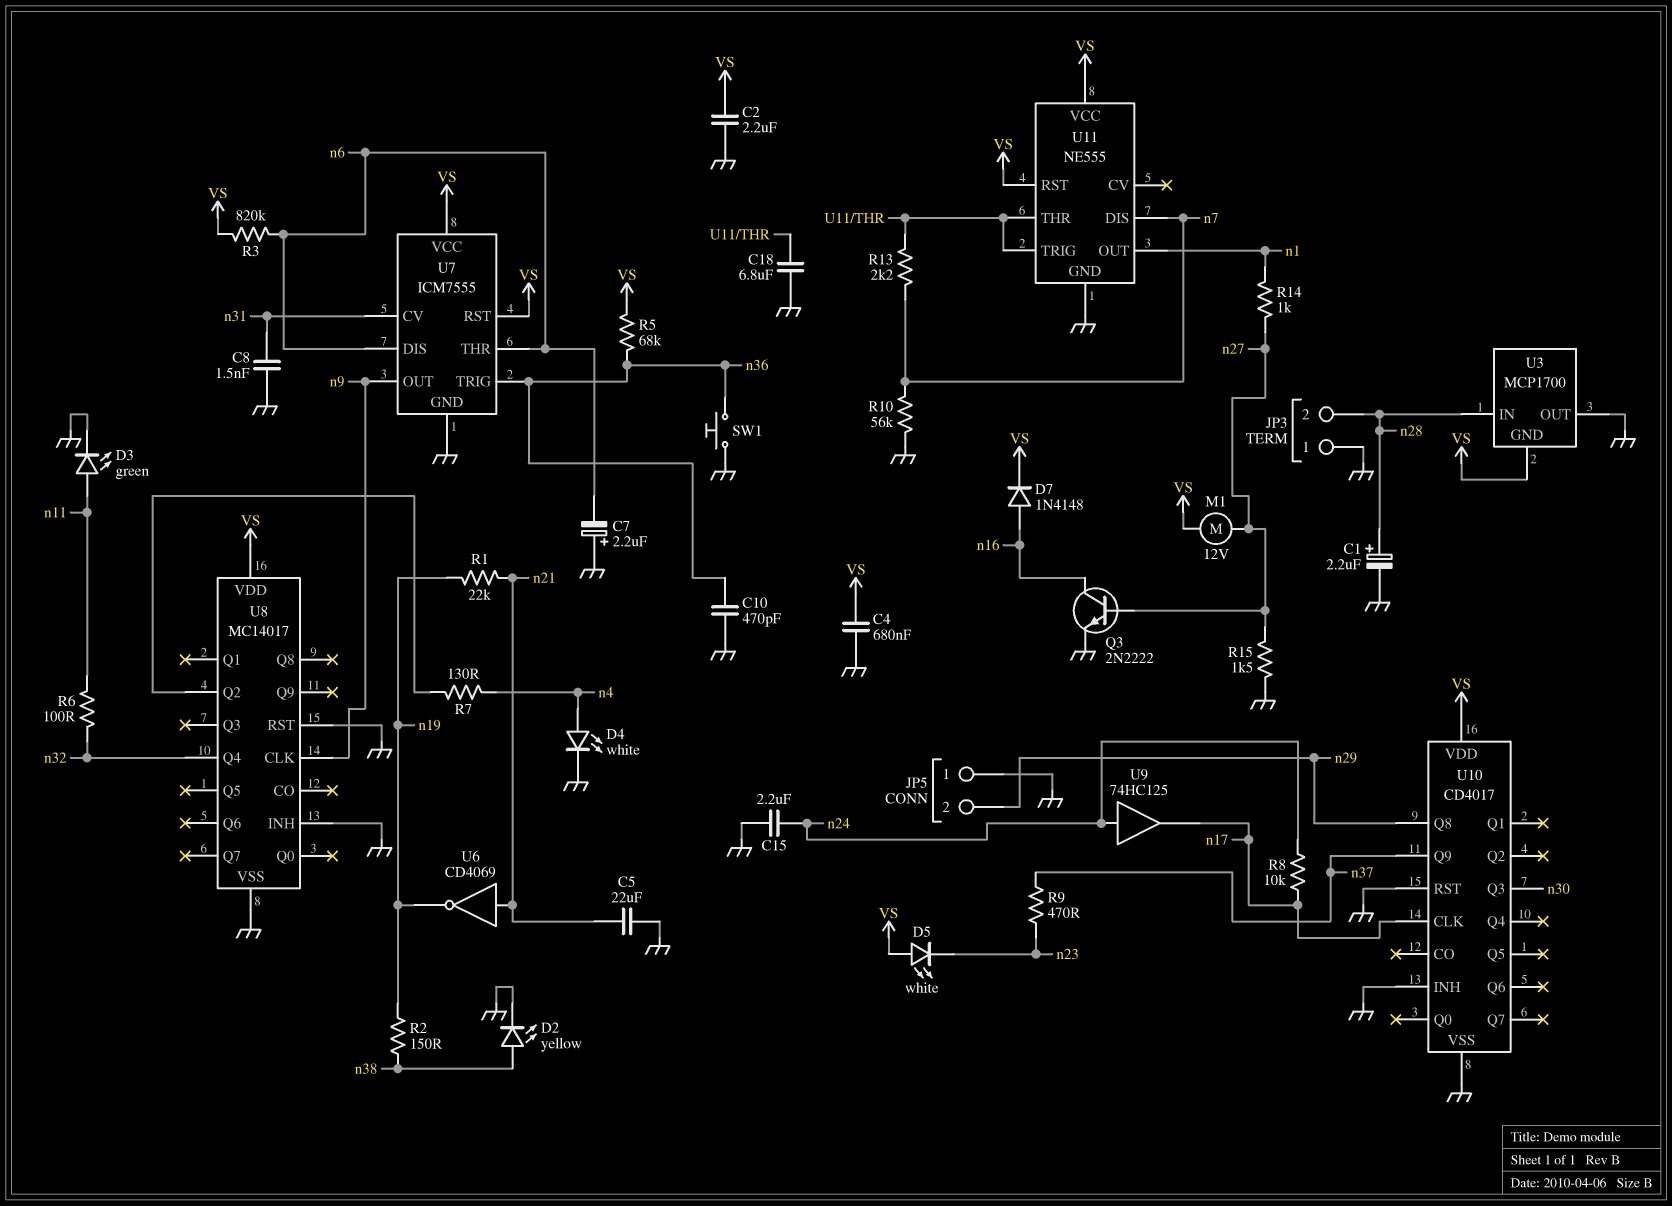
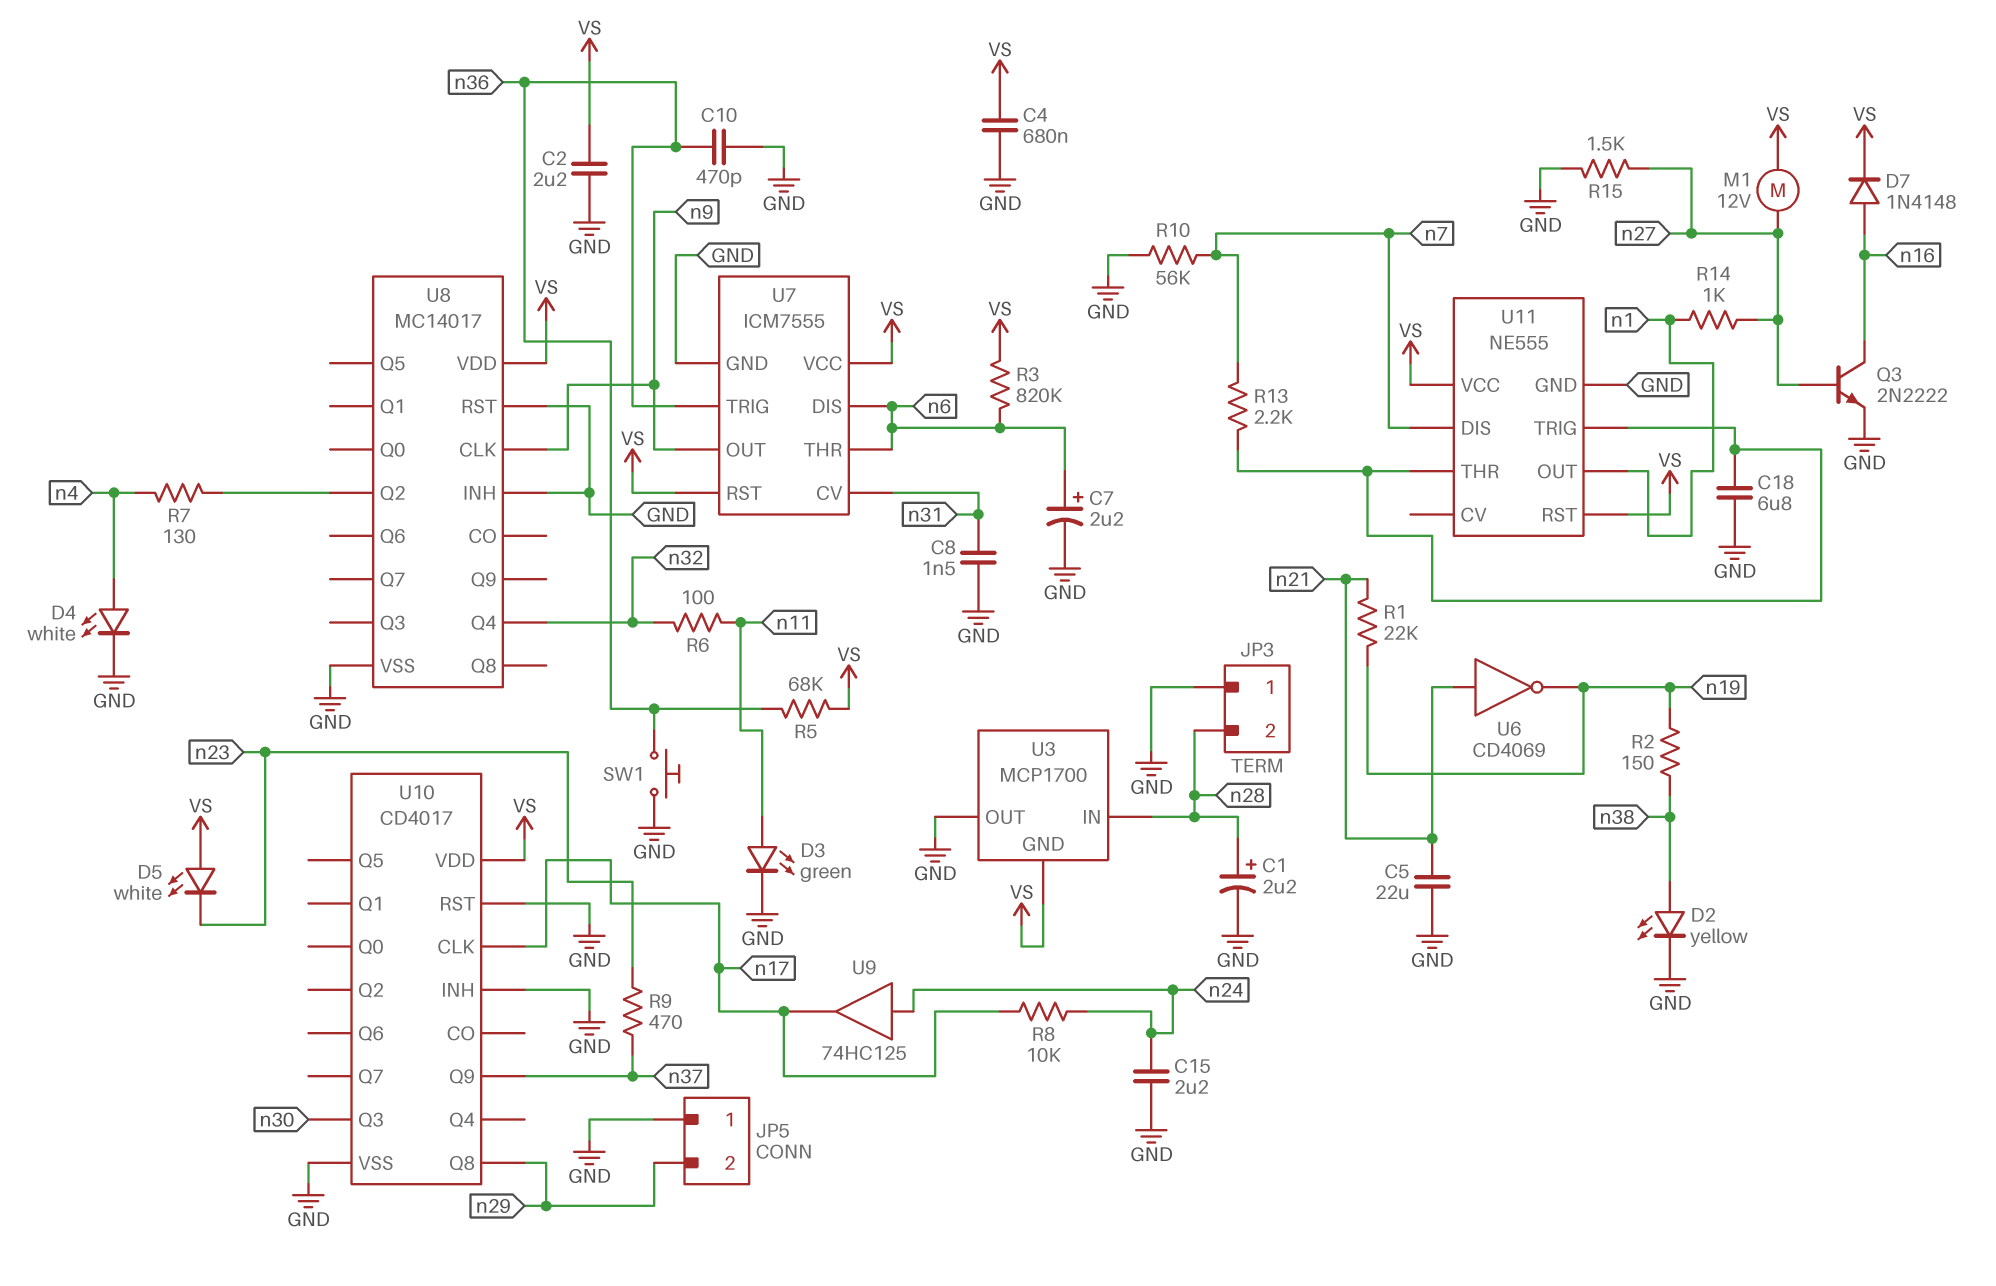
C7: 2.2uF (plus GND, minus n6) -> 2.2uF (plus n6, minus GND)

